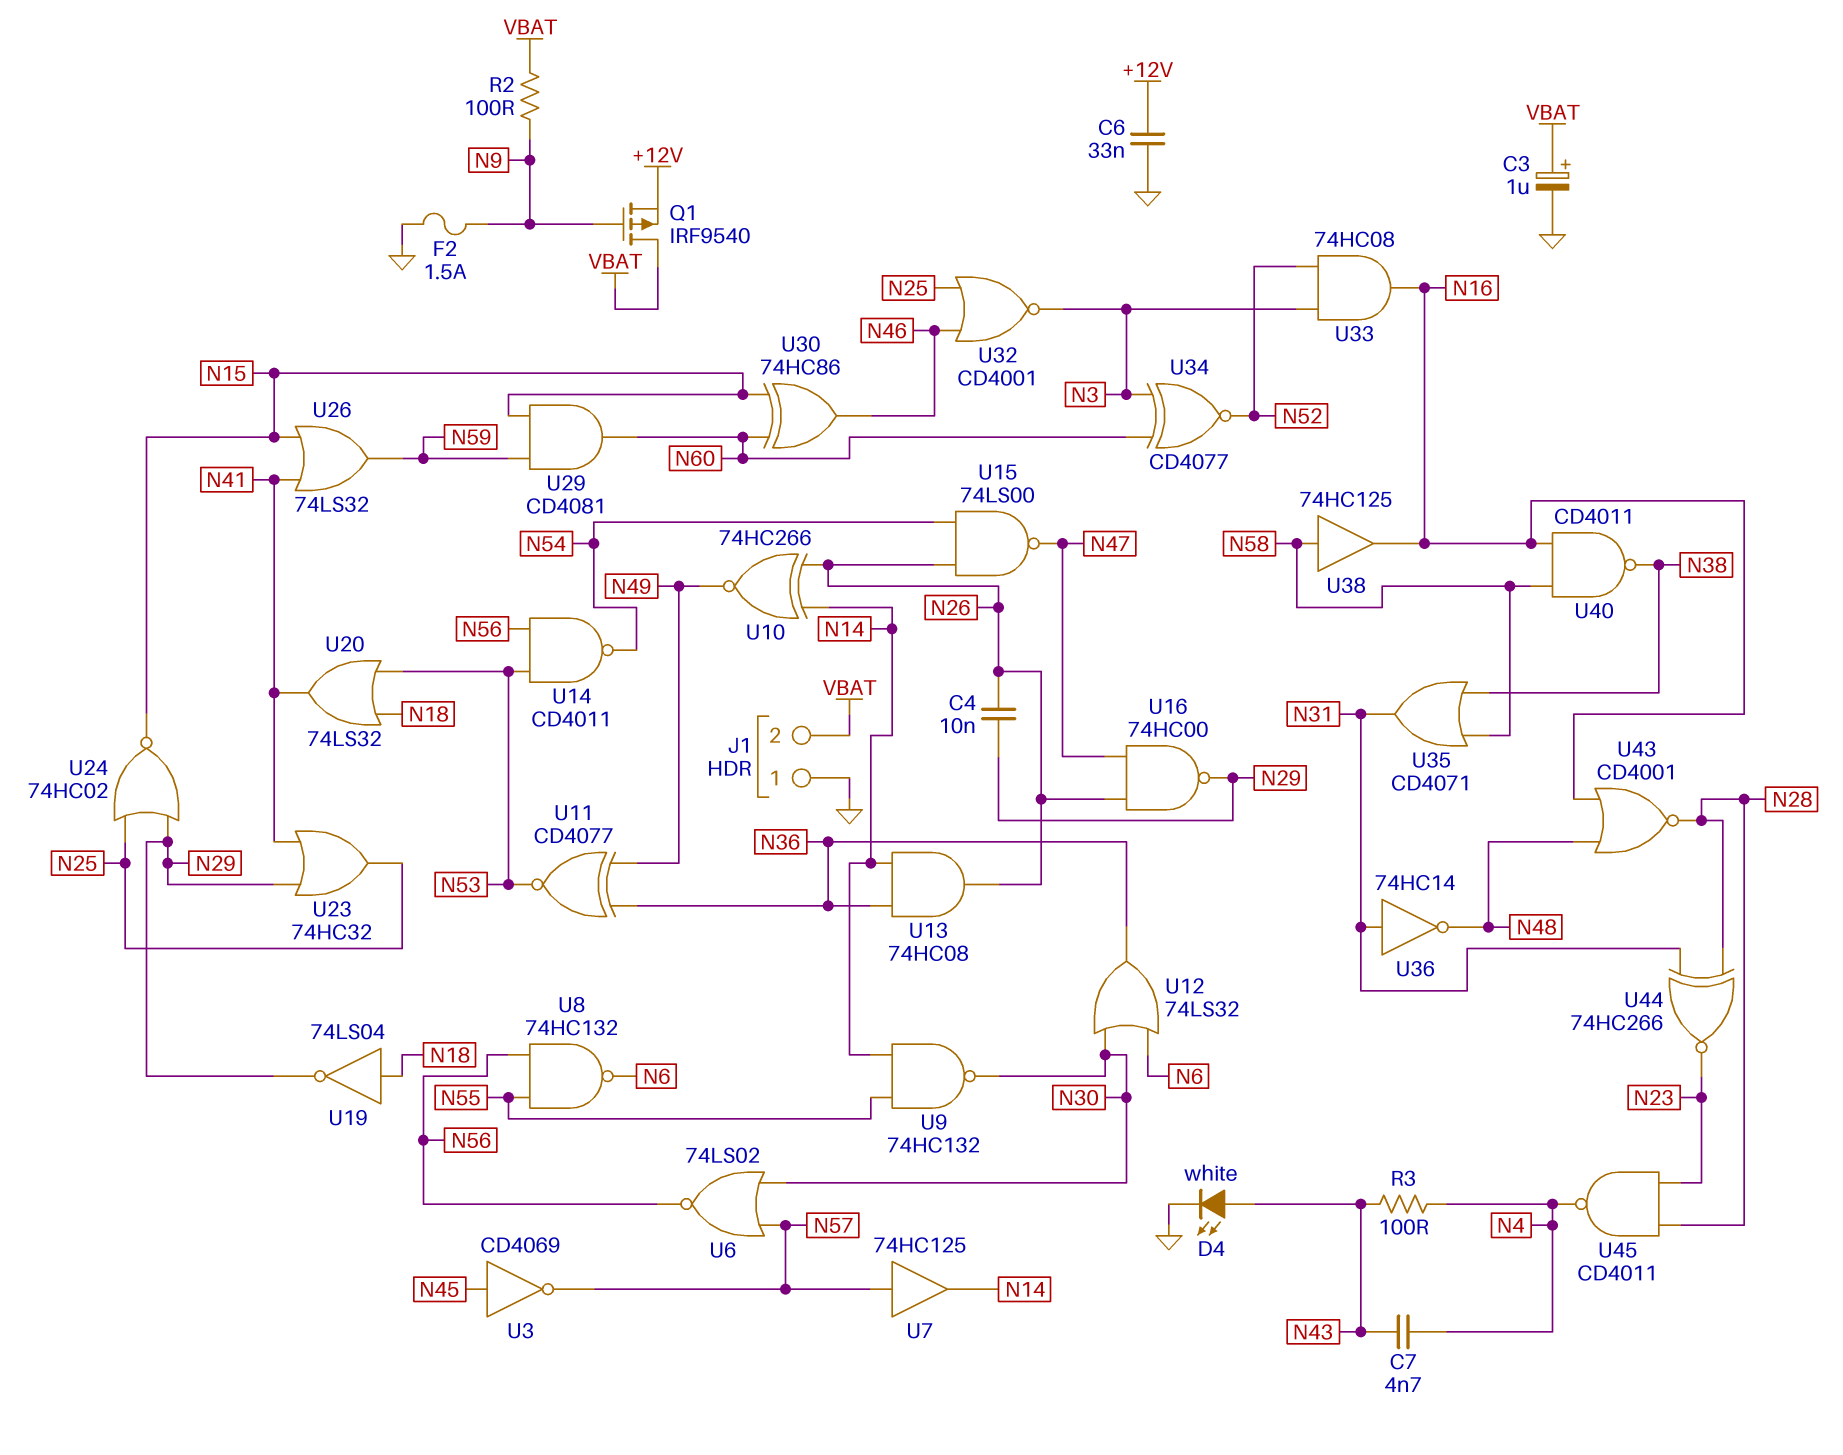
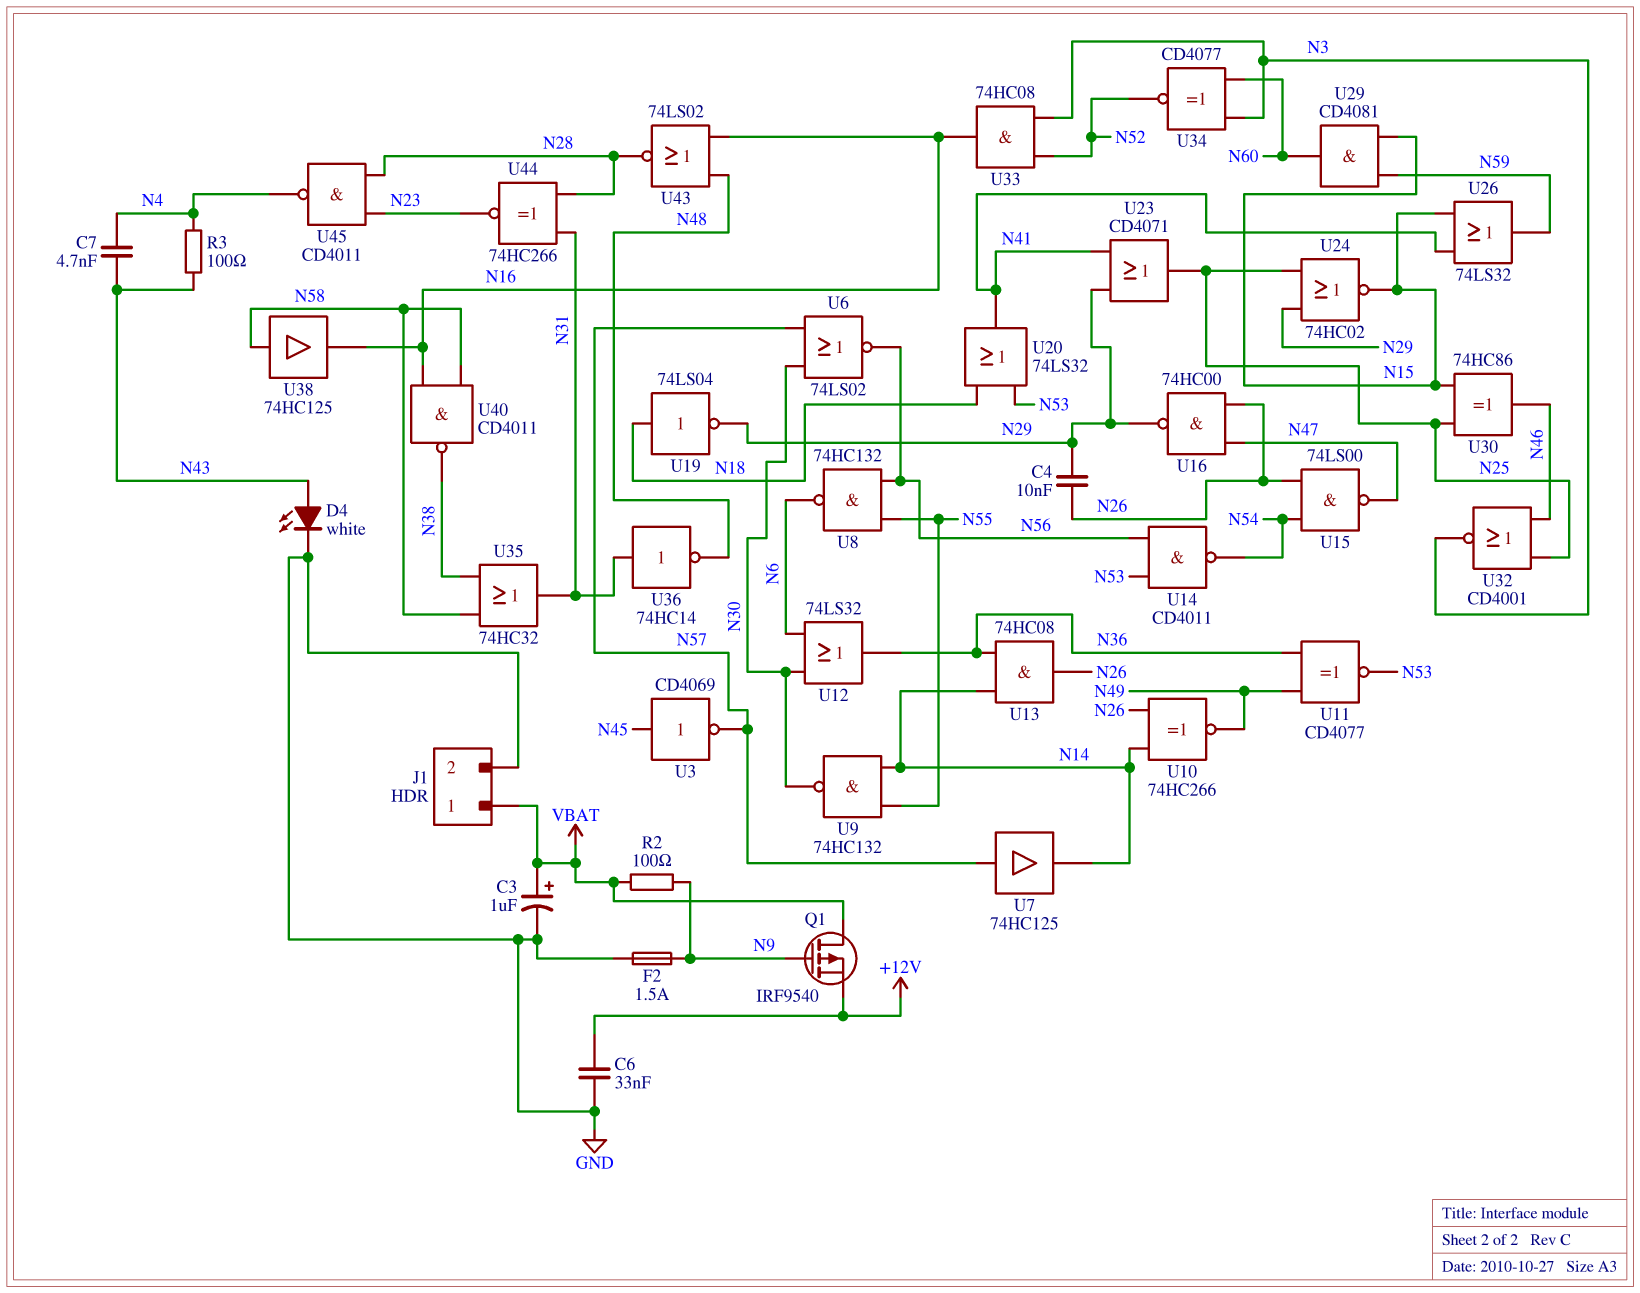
J1 pin 1: GND -> VBAT
J1 pin 2: VBAT -> GND
U23: OR 74HC32 (in N29, in N41, out N25) -> OR CD4071 (in N29, in N41, out N25)
U30: XOR 74HC86 (in N15, in N60, out N46) -> XOR 74HC86 (in N15, in N25, out N46)
U35: OR CD4071 (in N38, in N58, out N31) -> OR 74HC32 (in N38, in N58, out N31)
U43: NOR CD4001 (in N16, in N48, out N28) -> NOR 74LS02 (in N16, in N48, out N28)

